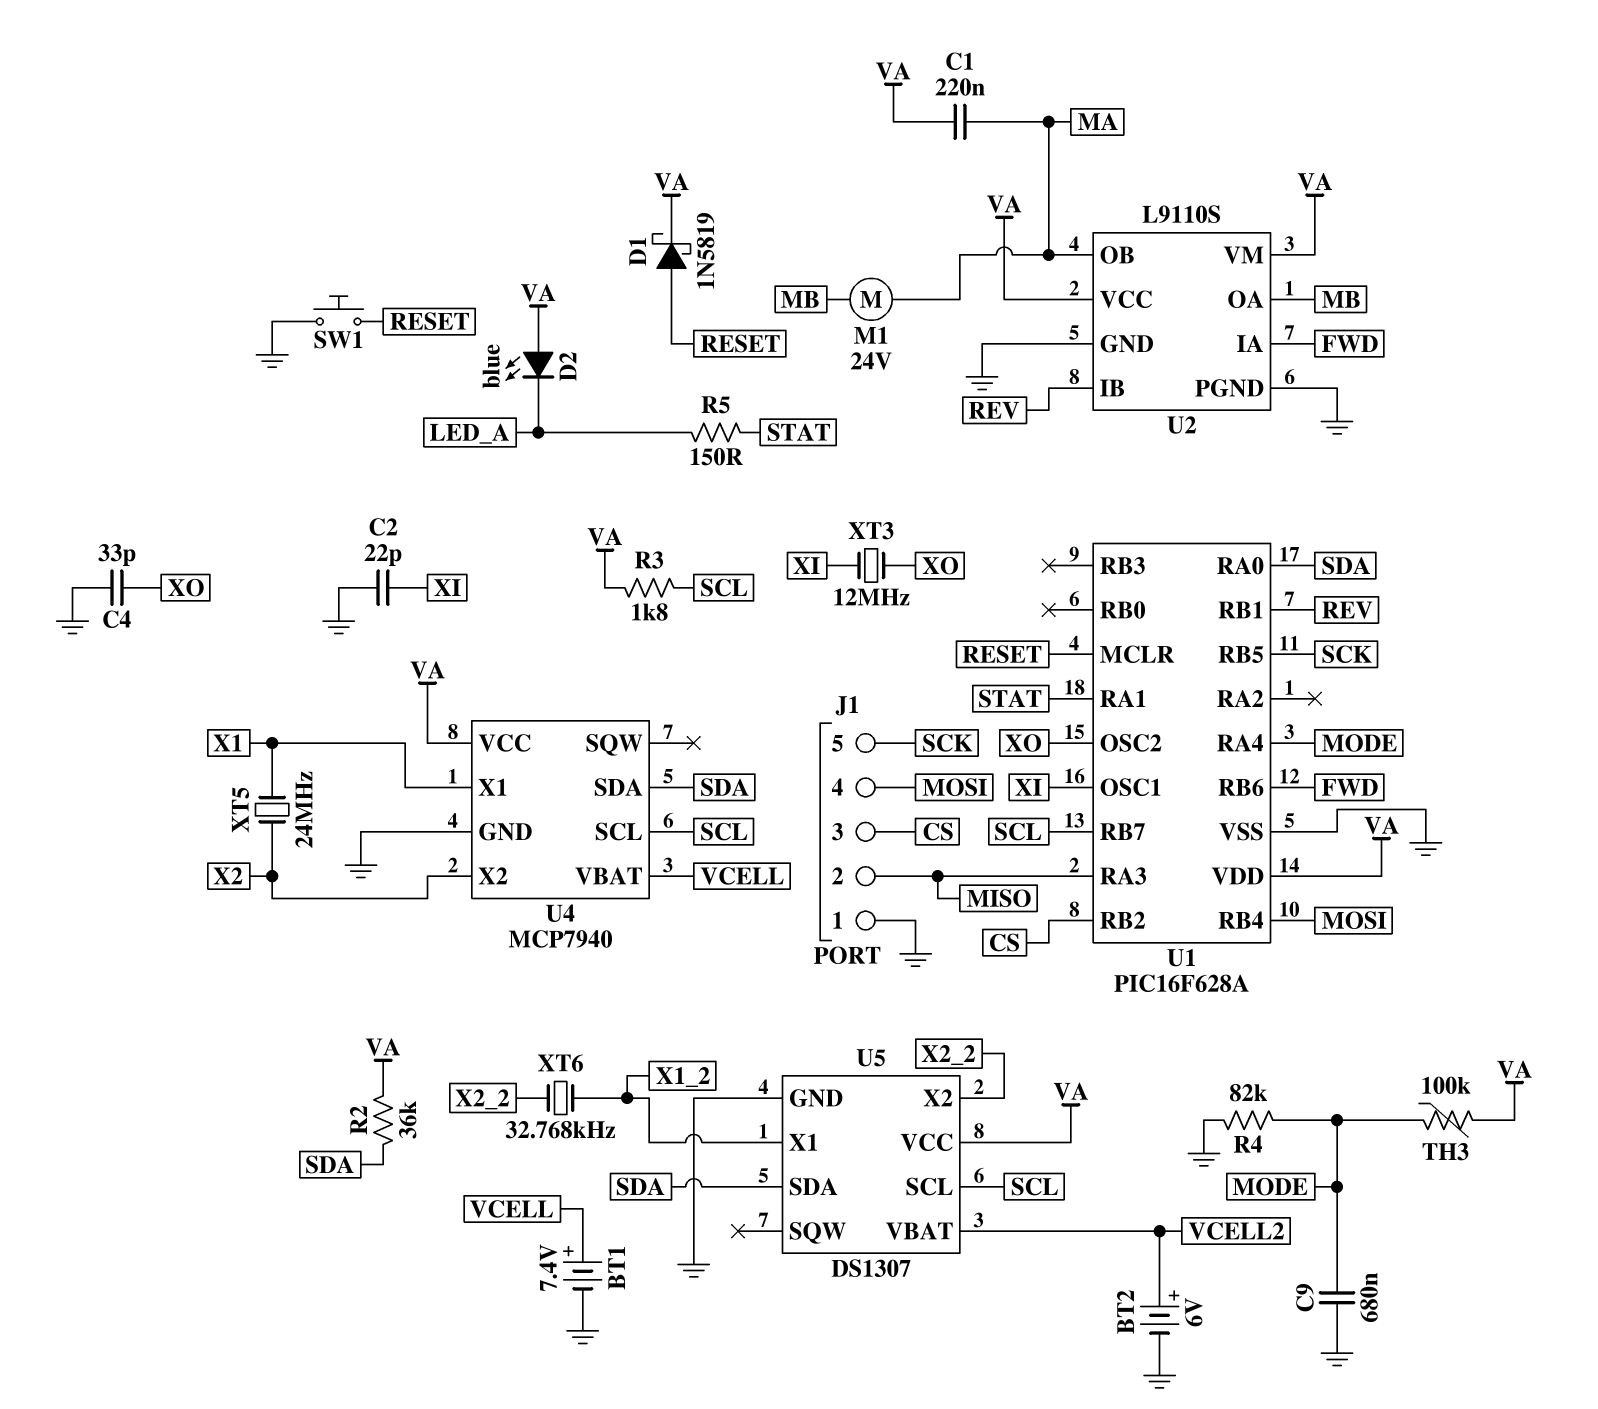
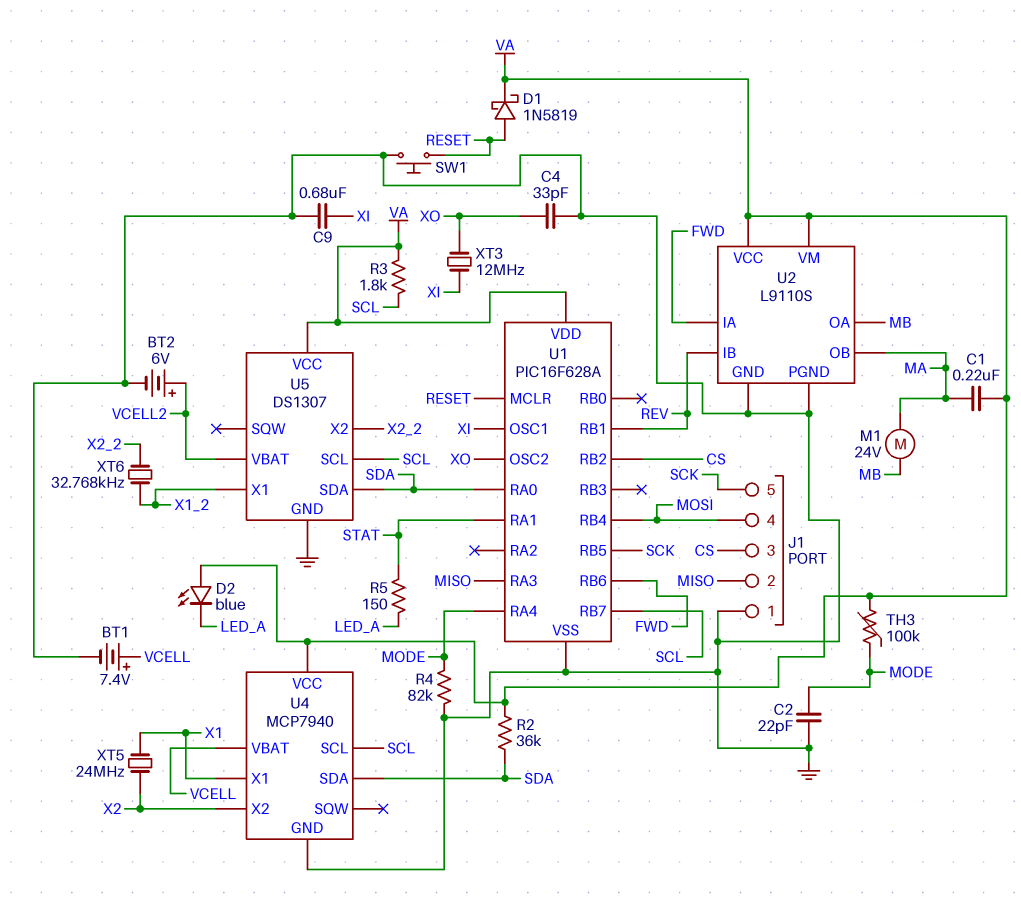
C2: 22pF (GND, XI) -> 22pF (GND, MODE)
C9: 680nF (GND, MODE) -> 680nF (GND, XI)

